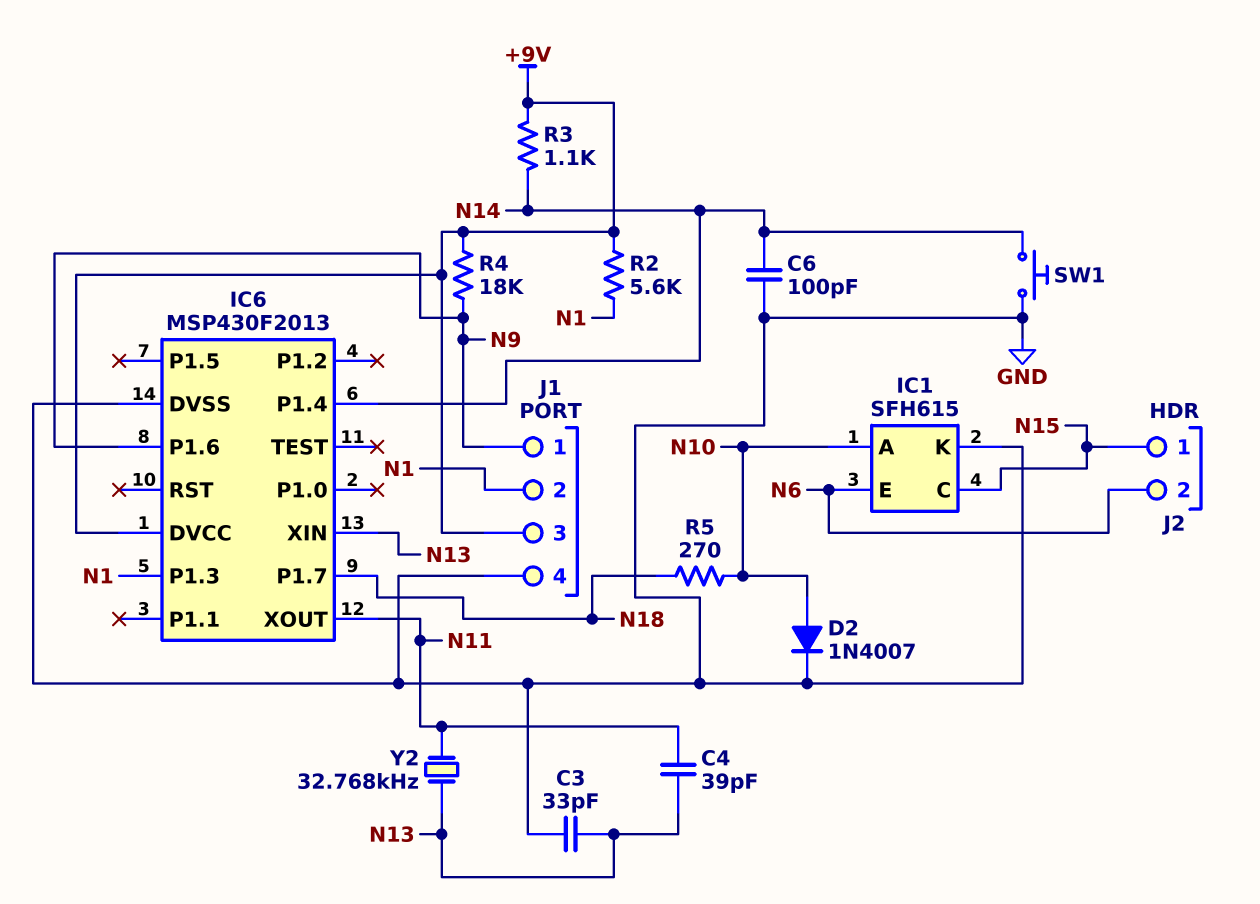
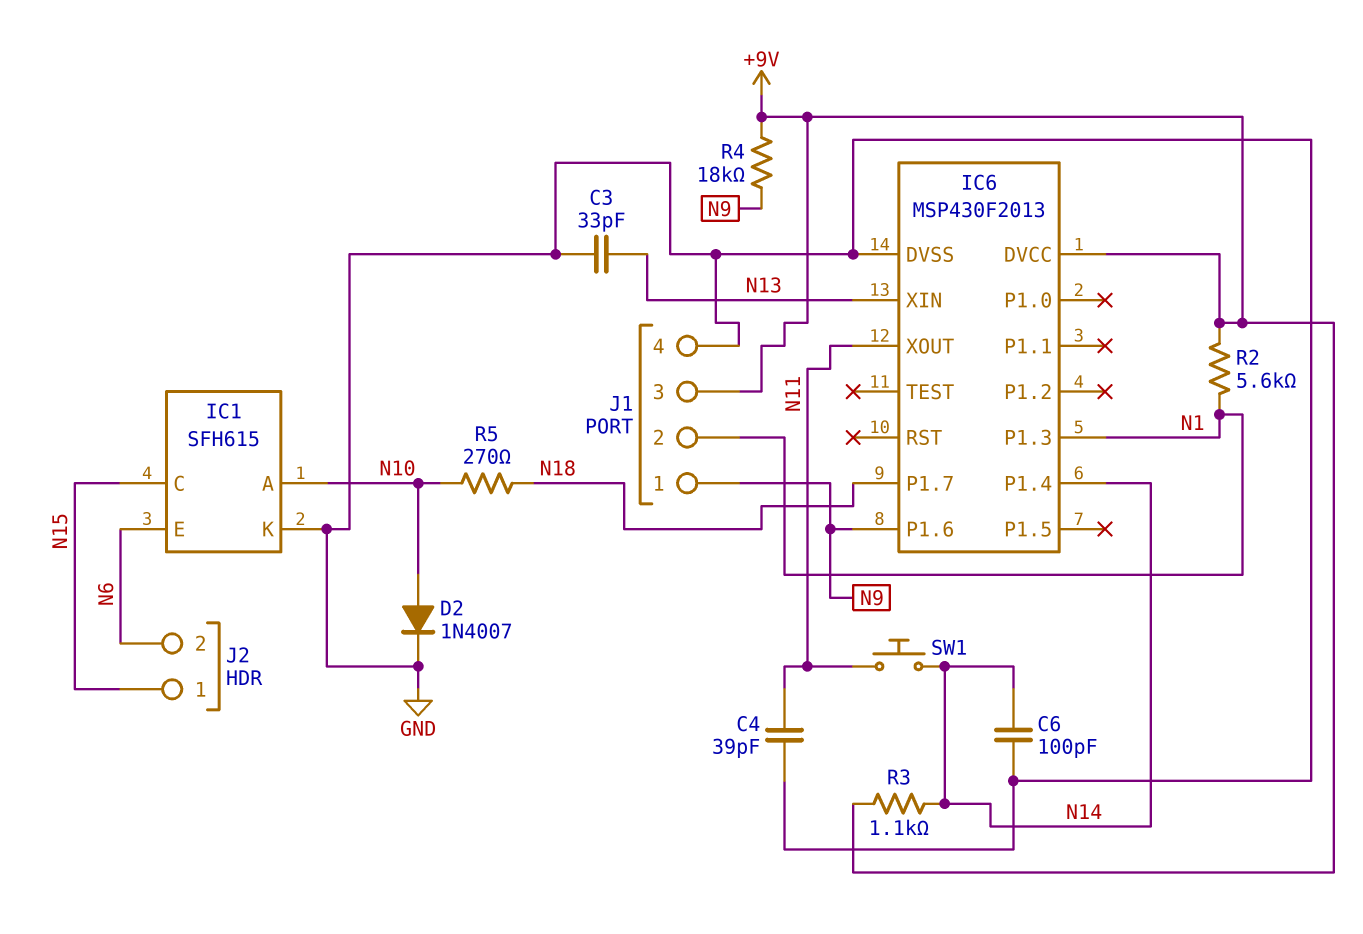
C4: 39pF (N11, N13) -> 39pF (GND, N11)
SW1: button (GND, N14) -> button (N11, N14)
Y2: 32.768kHz (N11, N13) -> none

